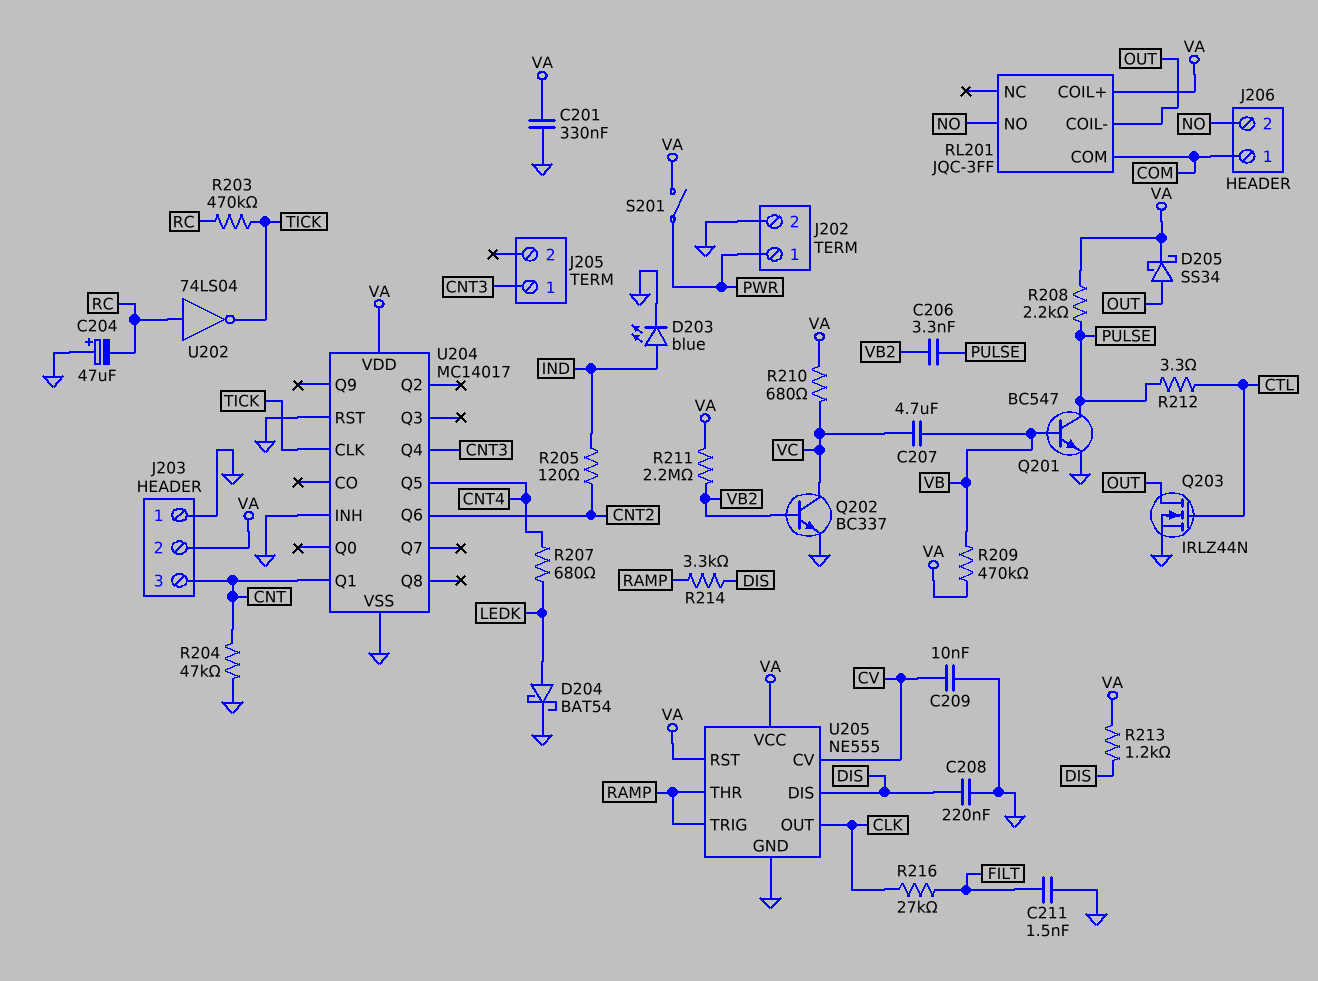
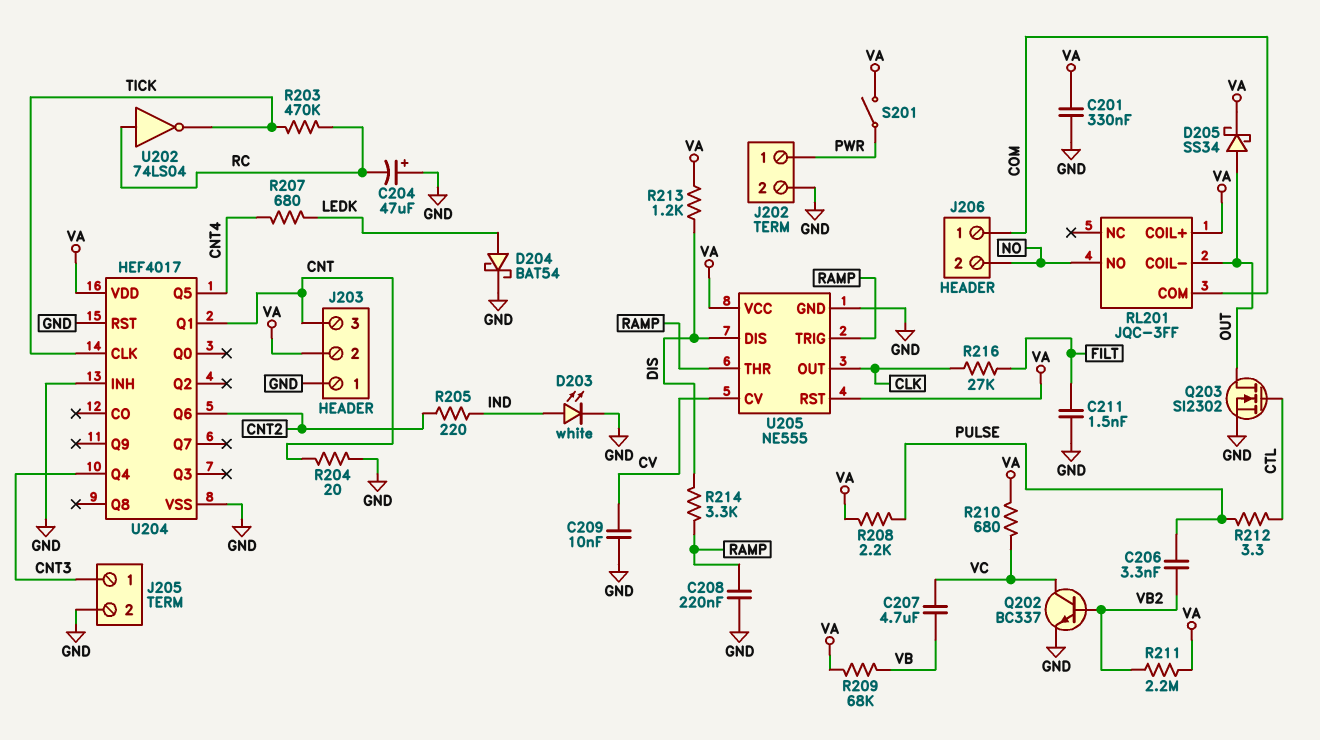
C208: 220nF (DIS, GND) -> 220nF (GND, RAMP)
D203: LED blue (A IND, K GND) -> LED white (A IND, K GND)
J205 pin 2: none -> GND
Q201: NPN BC547 (B VB, C PULSE, E GND) -> none
Q203: NMOS IRLZ44N (G CTL, D OUT, S GND) -> NMOS SI2302 (G CTL, D OUT, S GND)
R204: 47k (CNT, GND) -> 20 (CNT, GND)
R205: 120 (CNT2, IND) -> 220 (CNT2, IND)
R209: 470k (VA, VB) -> 68k (VA, VB)
U204: MC14017 -> HEF4017

